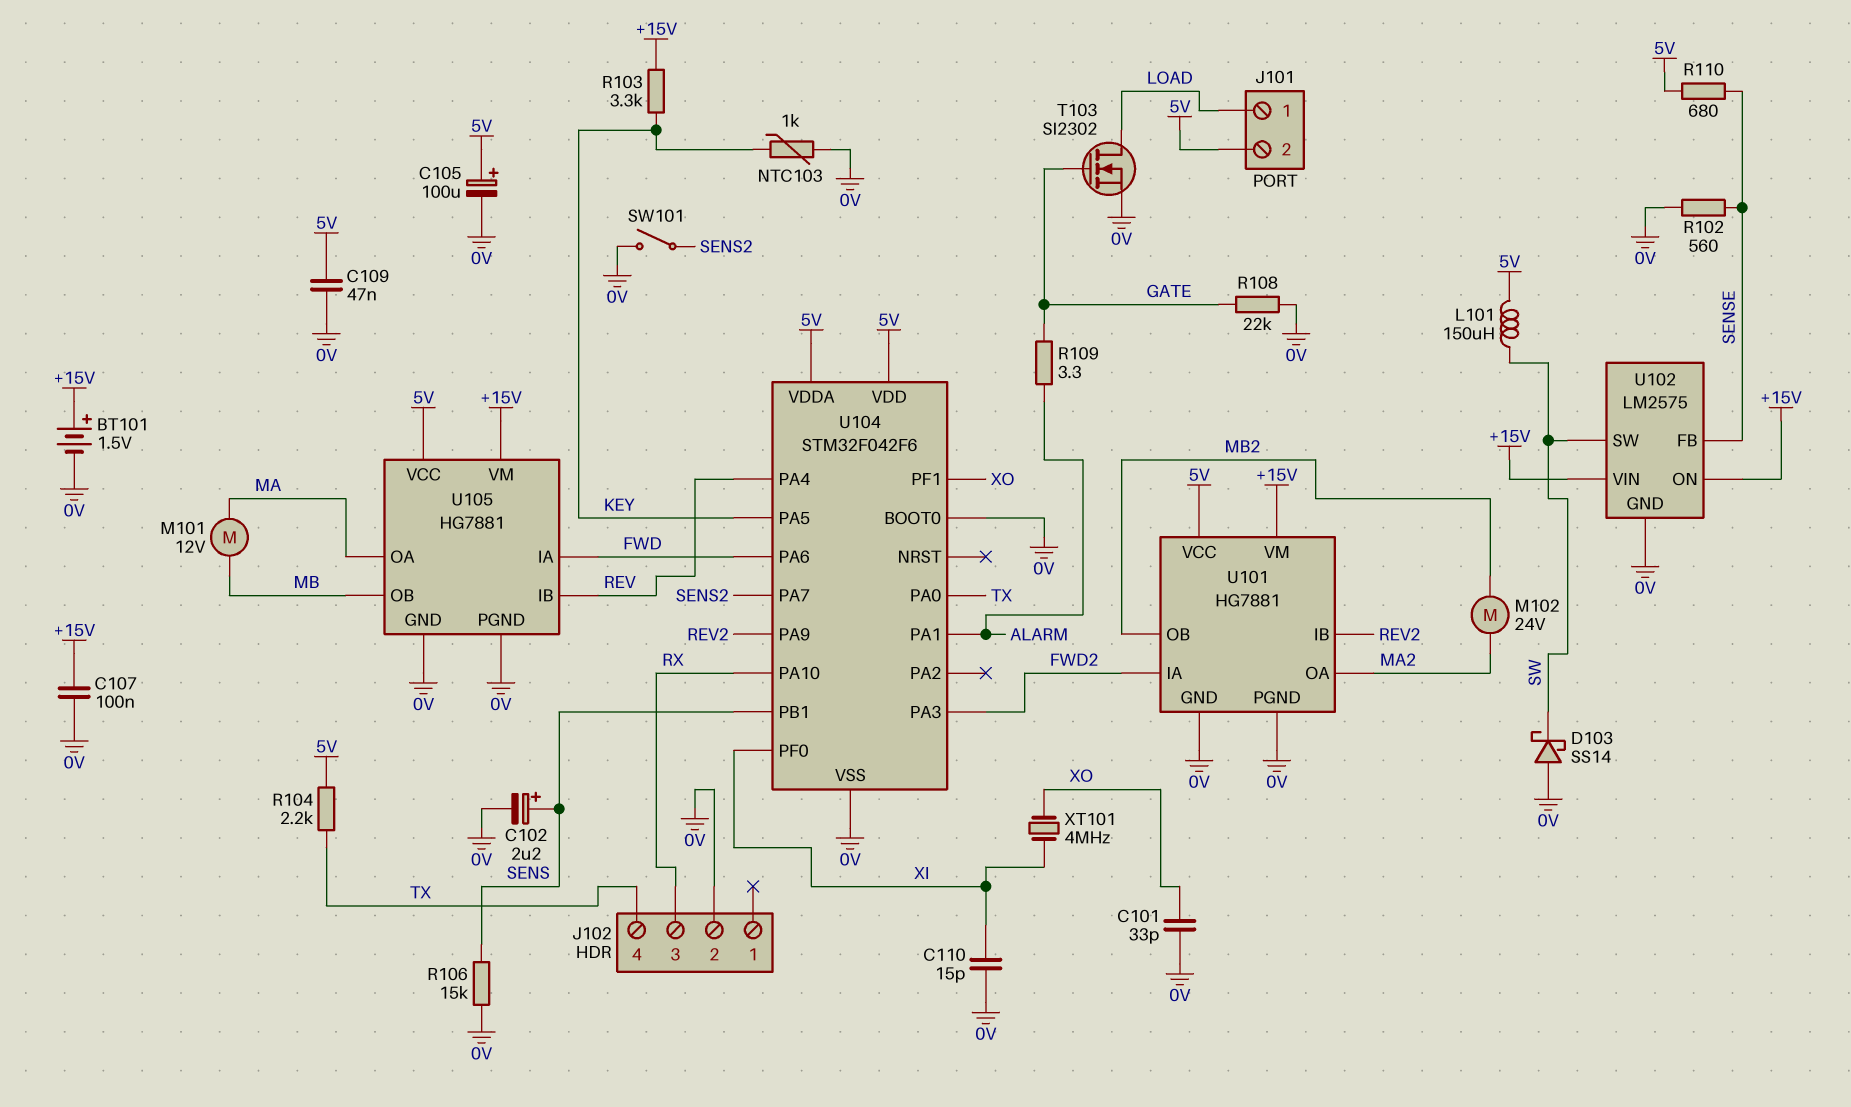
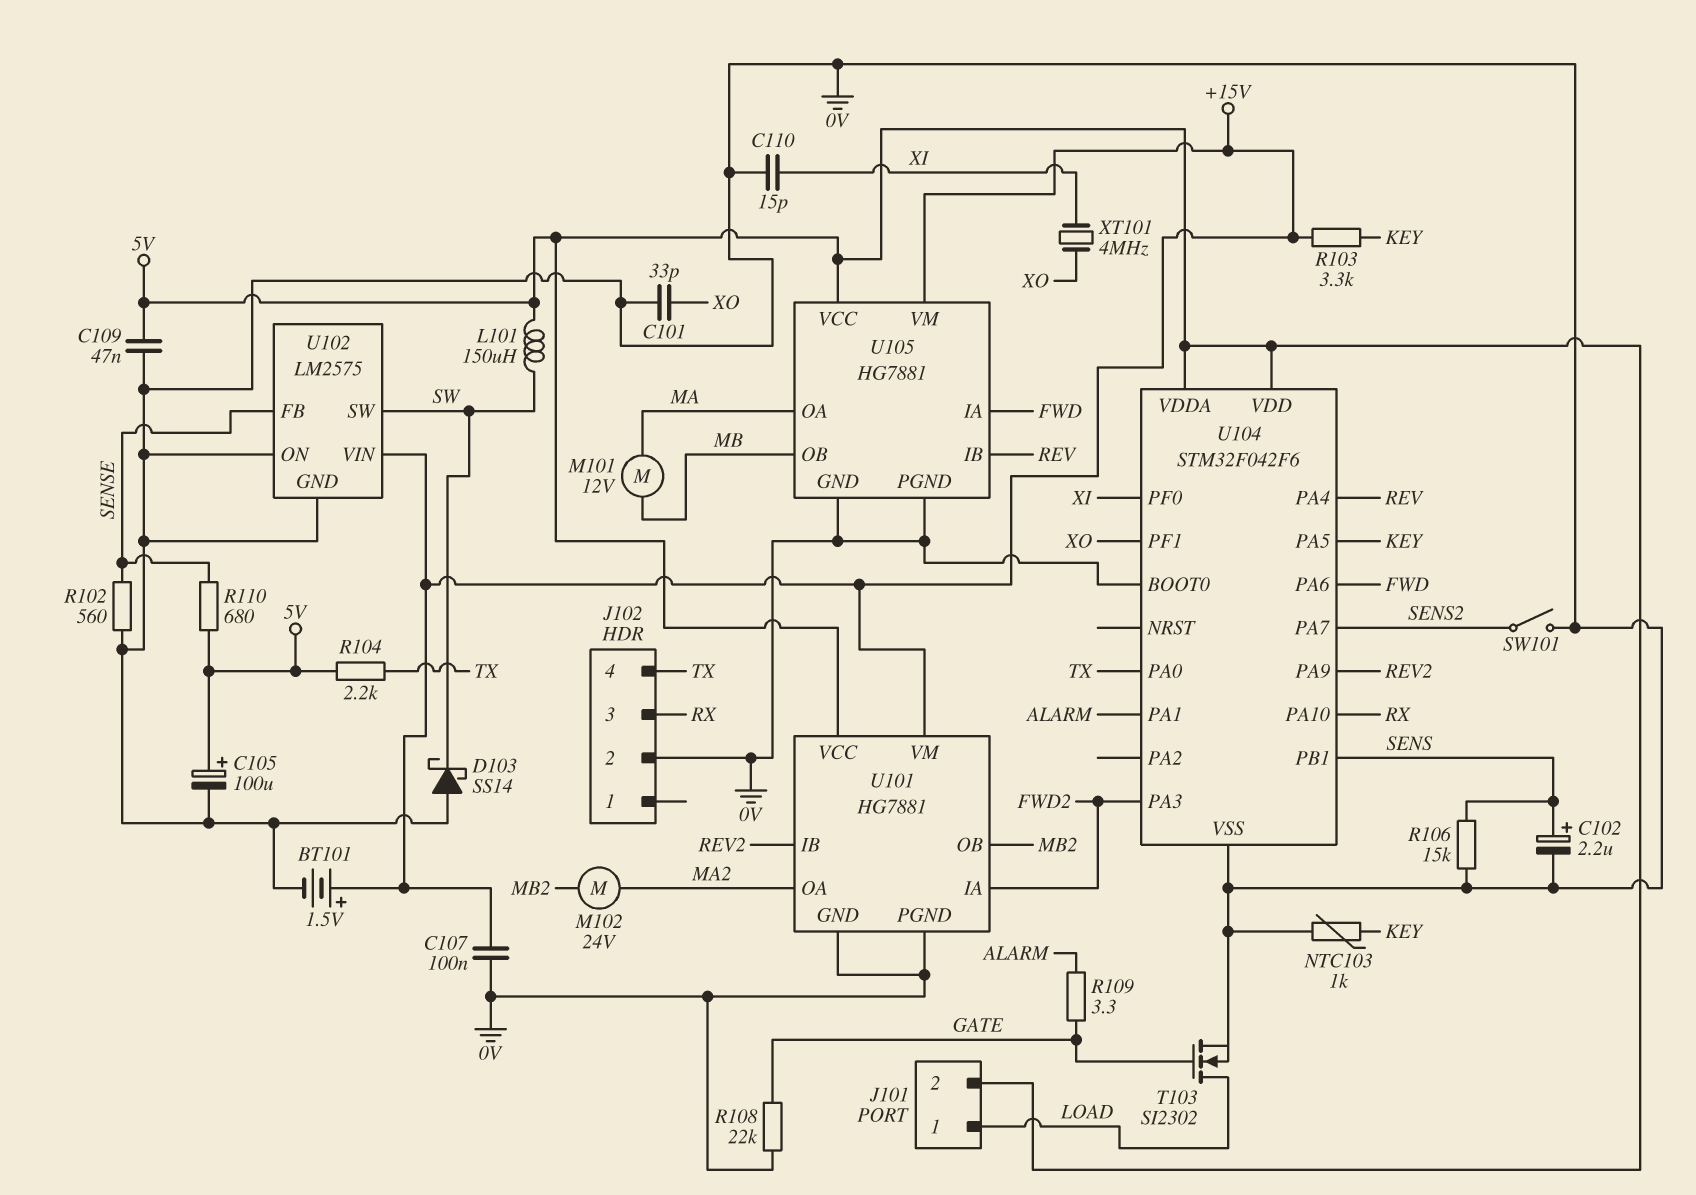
U102 pin ON: +15V -> 0V

